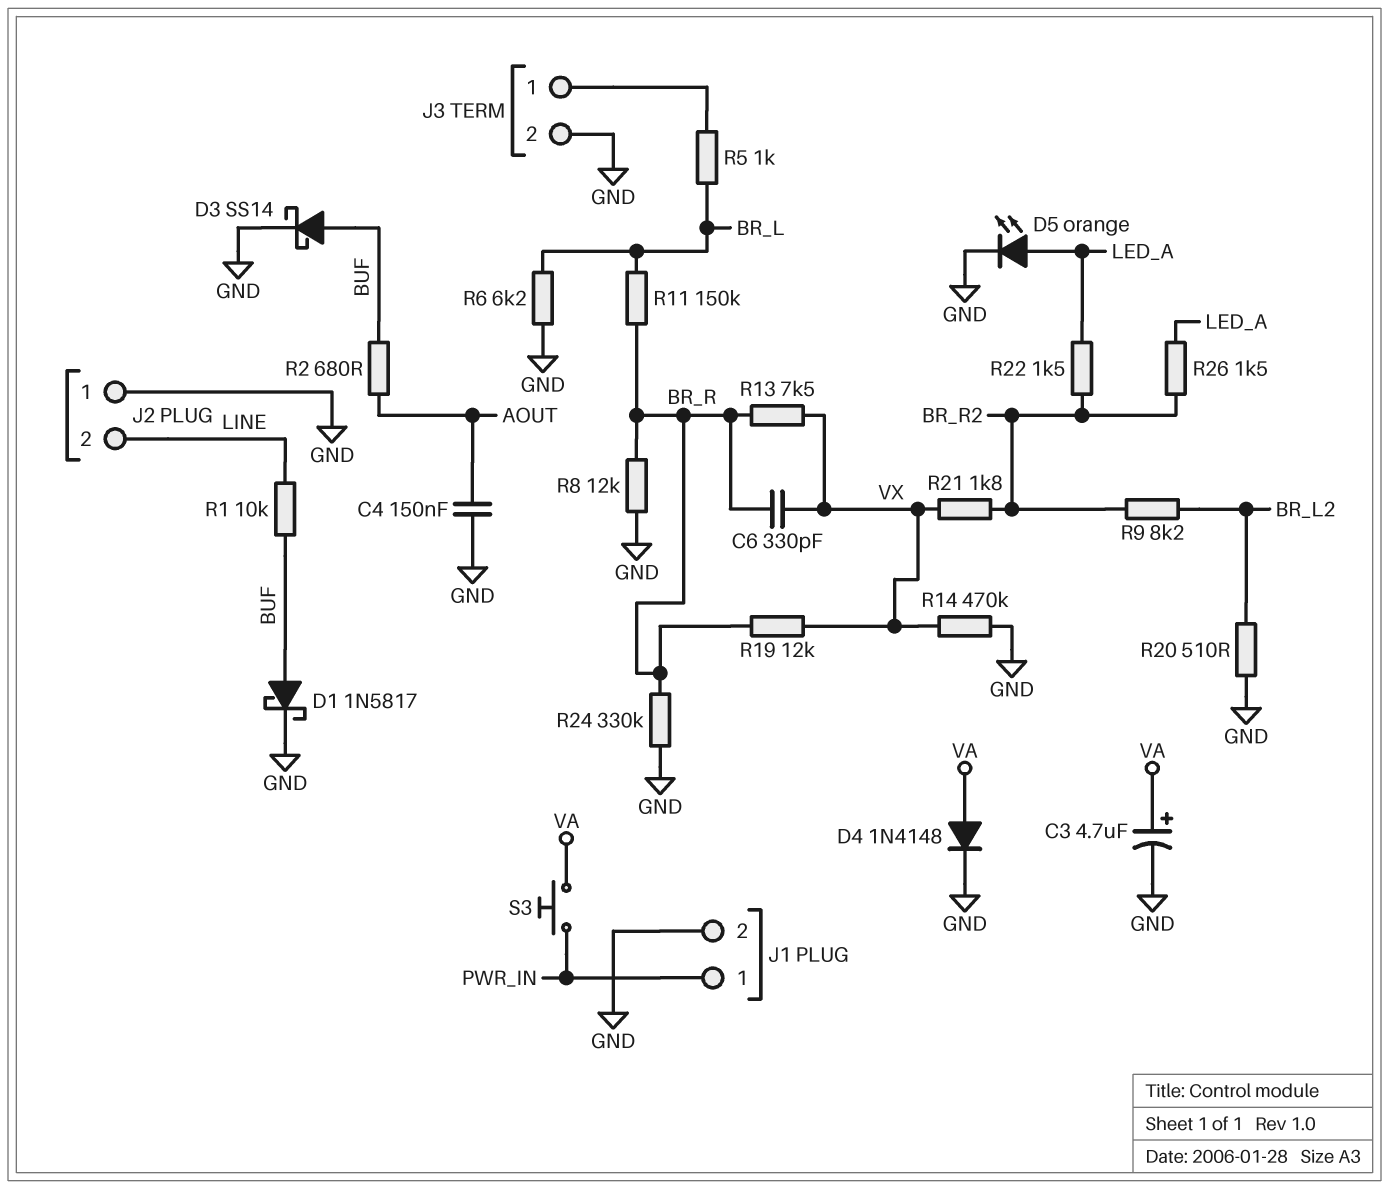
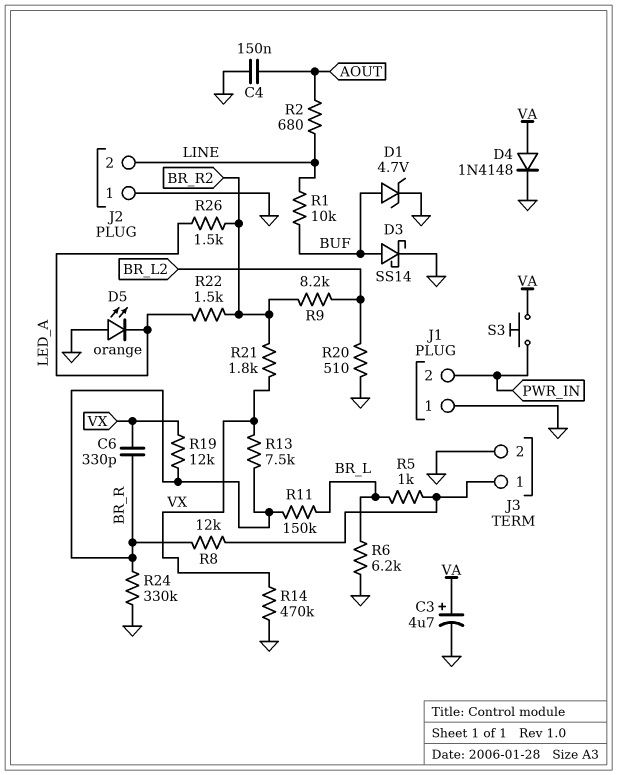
D1: schottky 1N5817 (A BUF, K GND) -> zener 4.7V (A BUF, K GND)
D5: LED orange (A LED_A, K GND) -> LED orange (A GND, K LED_A)
J1 pin 1: PWR_IN -> GND
J1 pin 2: GND -> PWR_IN
R2: 680 (AOUT, BUF) -> 680 (AOUT, LINE)
R8: 12k (BR_R, GND) -> 12k (BR_R, J3/1)

